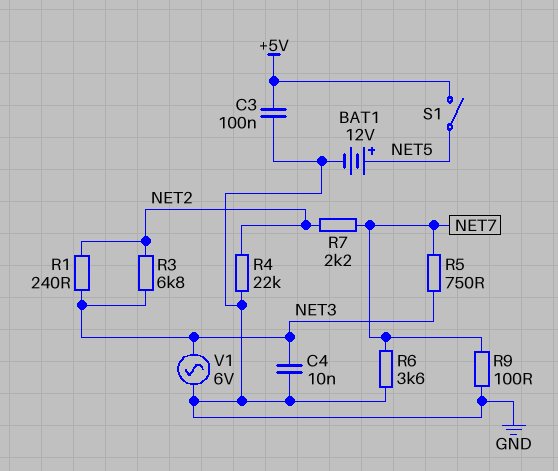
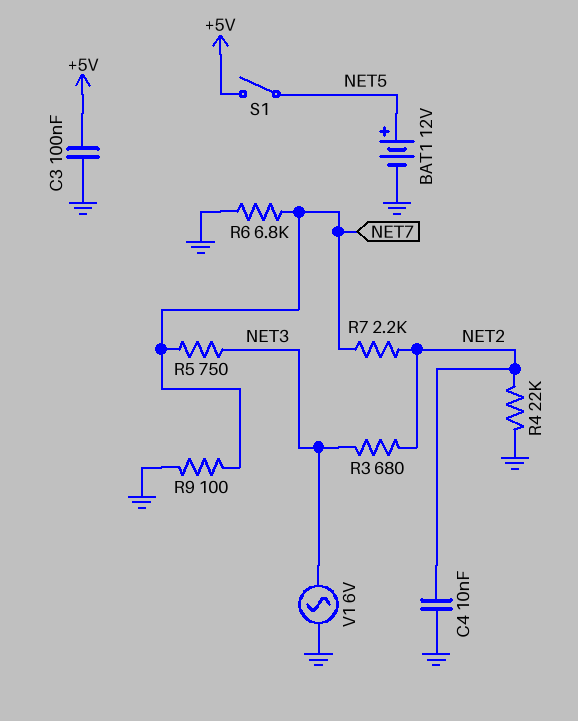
C4: 10nF (GND, NET3) -> 10nF (GND, NET2)
R1: 240 (NET2, NET3) -> none
R3: 6.8k (NET2, NET3) -> 680 (NET2, NET3)
R6: 3.6k (GND, NET7) -> 6.8k (GND, NET7)

